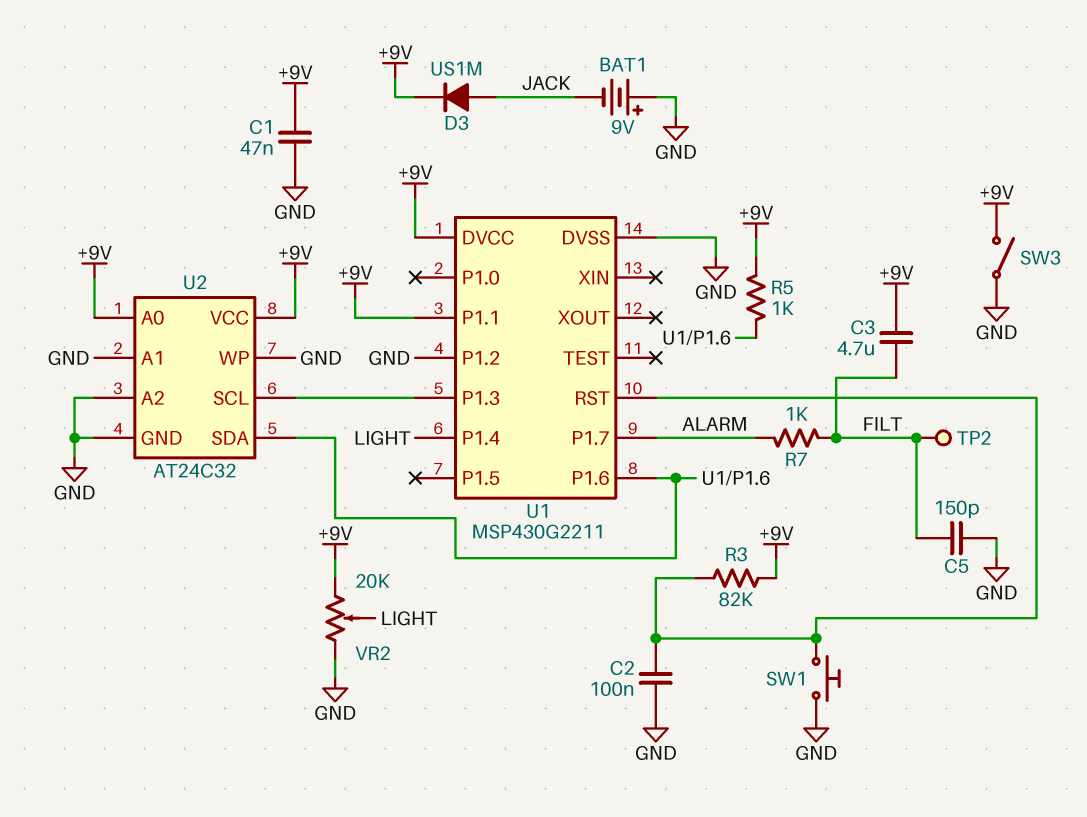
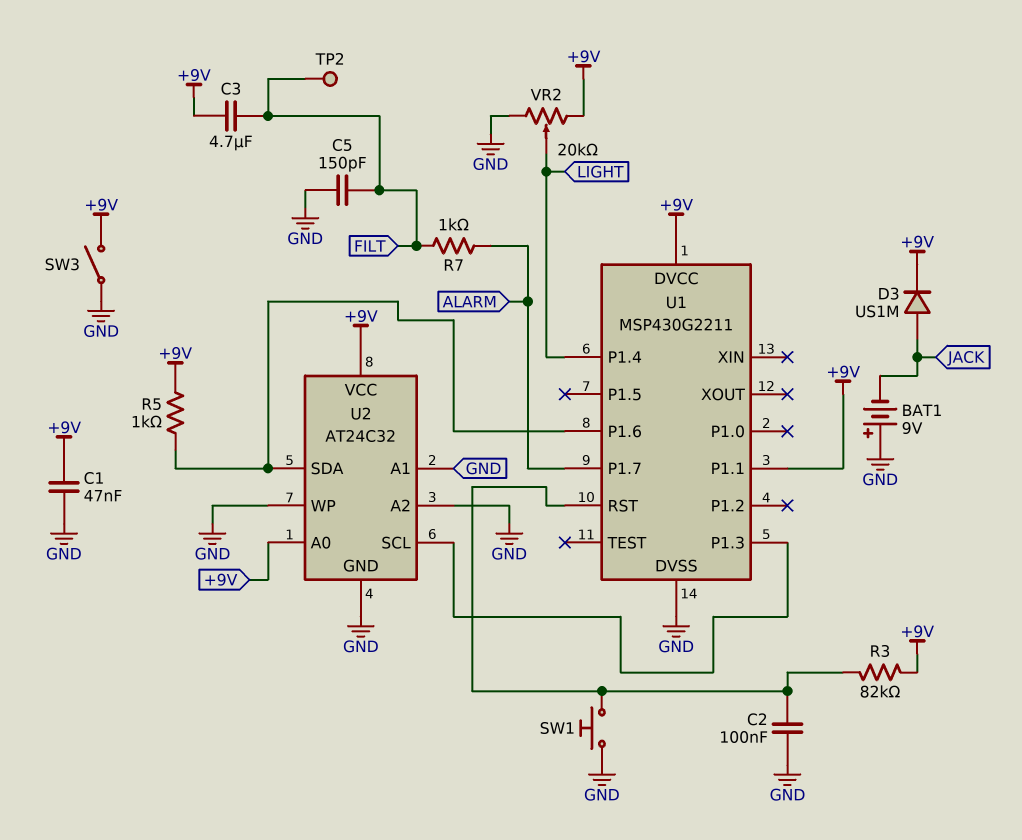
U1 pin P1.2: GND -> none

